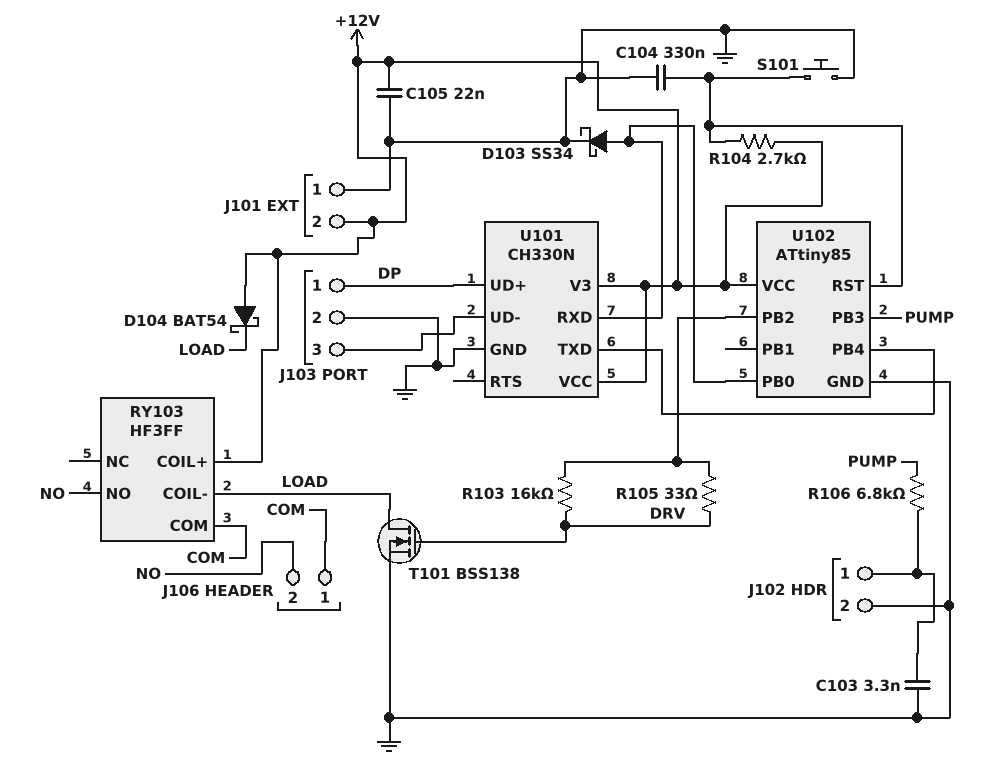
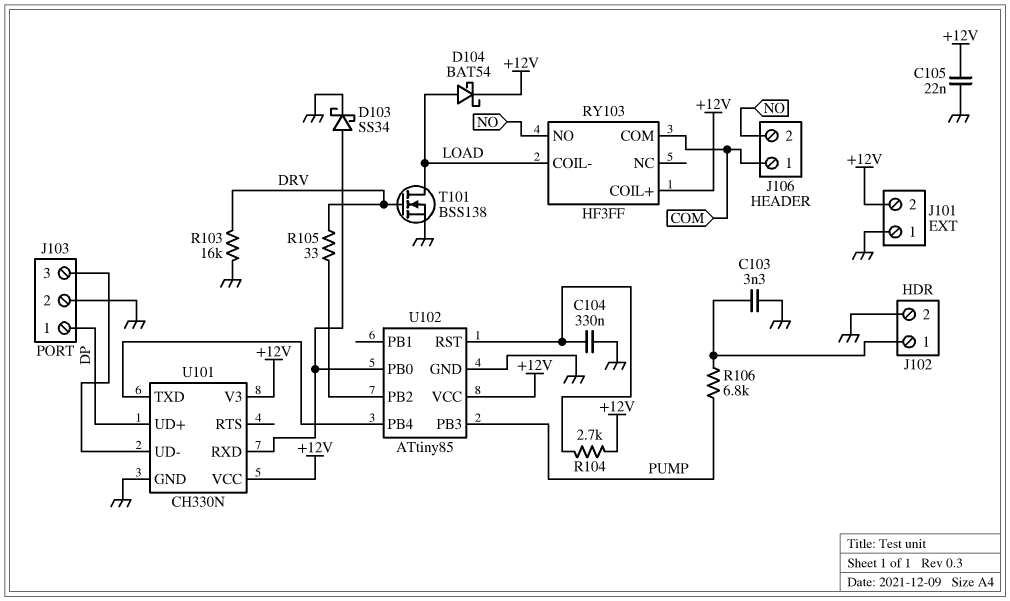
D104: schottky BAT54 (A +12V, K LOAD) -> schottky BAT54 (A LOAD, K +12V)
R103: 16k (DRV, U102/PB2) -> 16k (DRV, GND)
S101: button (GND, U102/RST) -> none

